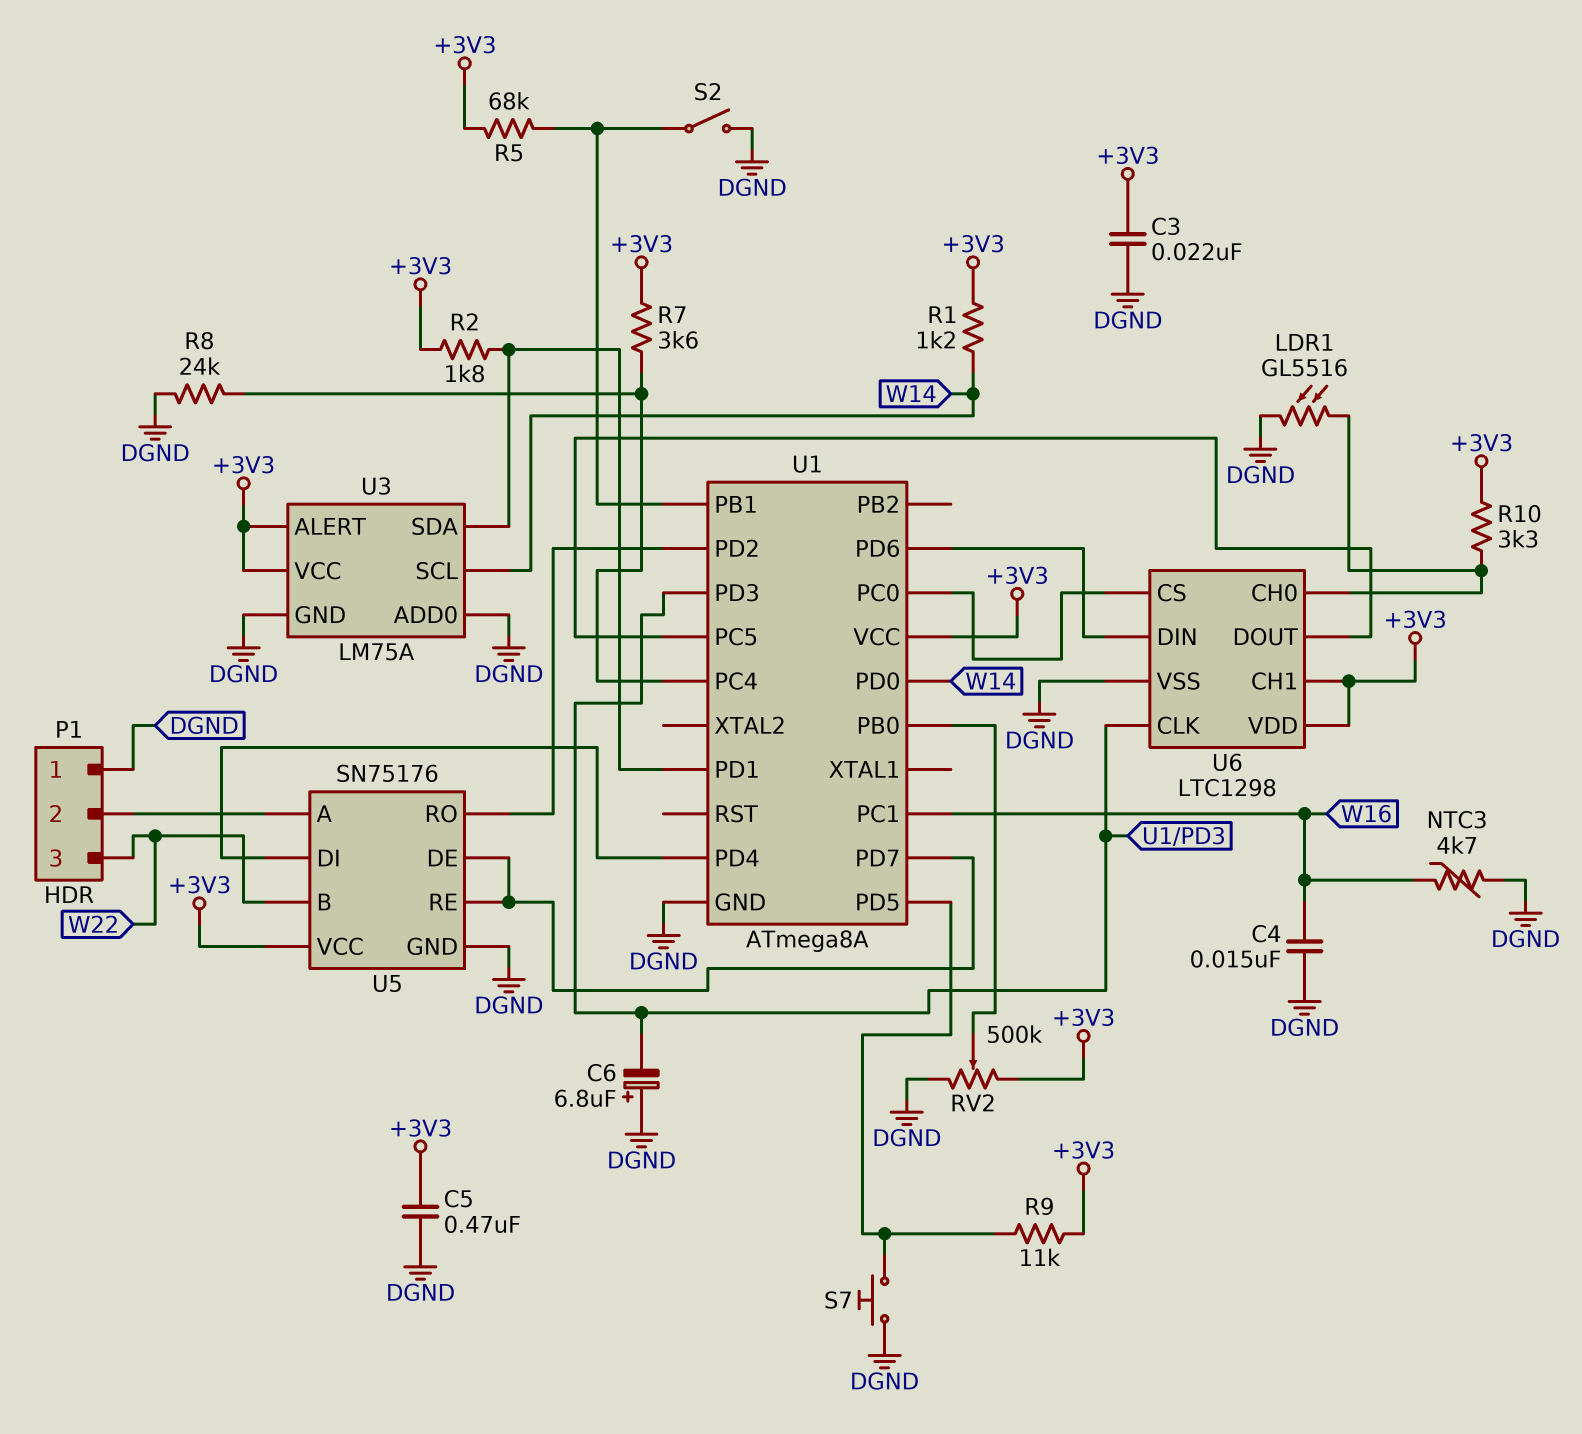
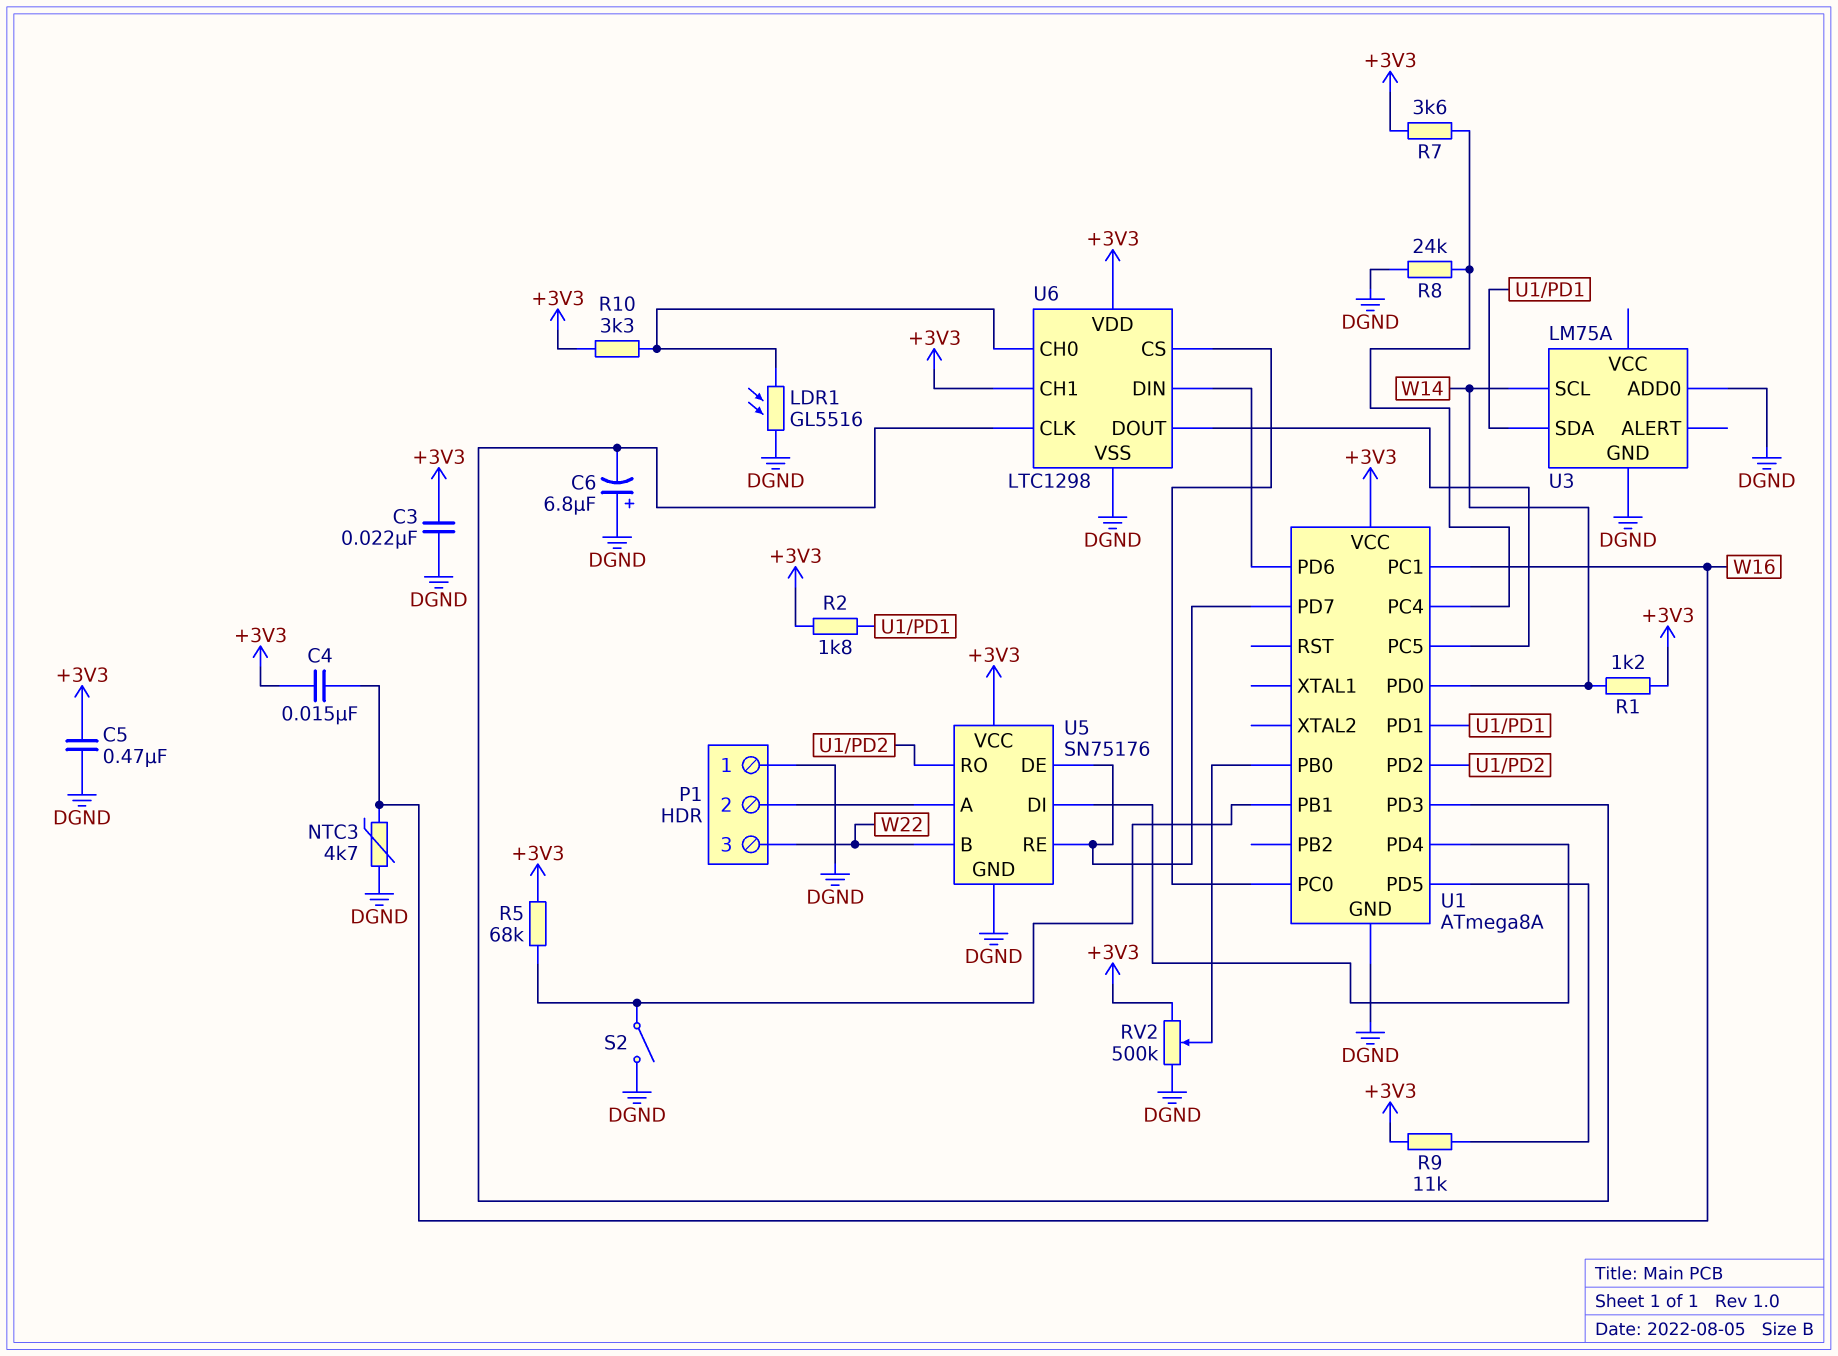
C4: 15nF (DGND, W16) -> 15nF (+3V3, W16)
S7: button (DGND, U1/PD5) -> none
U3 pin ALERT: +3V3 -> none
U3 pin VCC: +3V3 -> none

